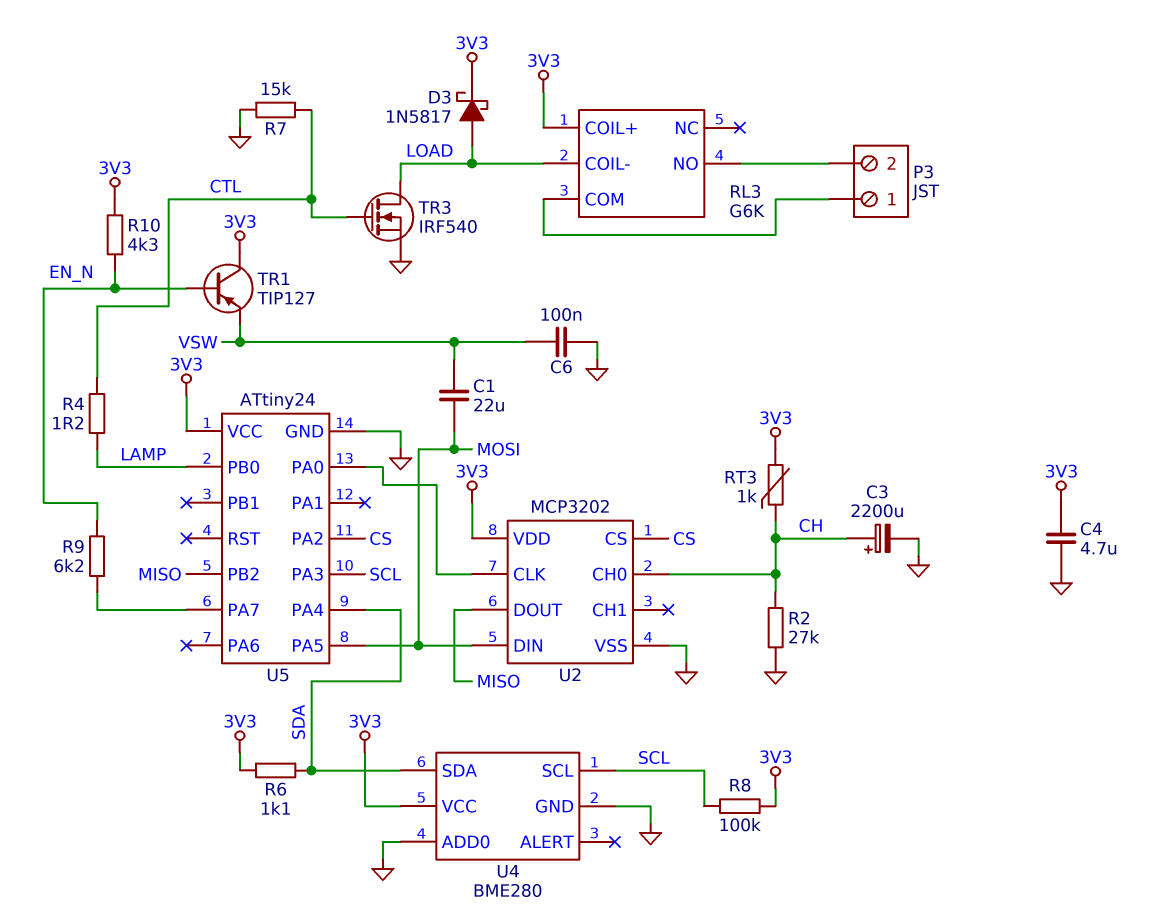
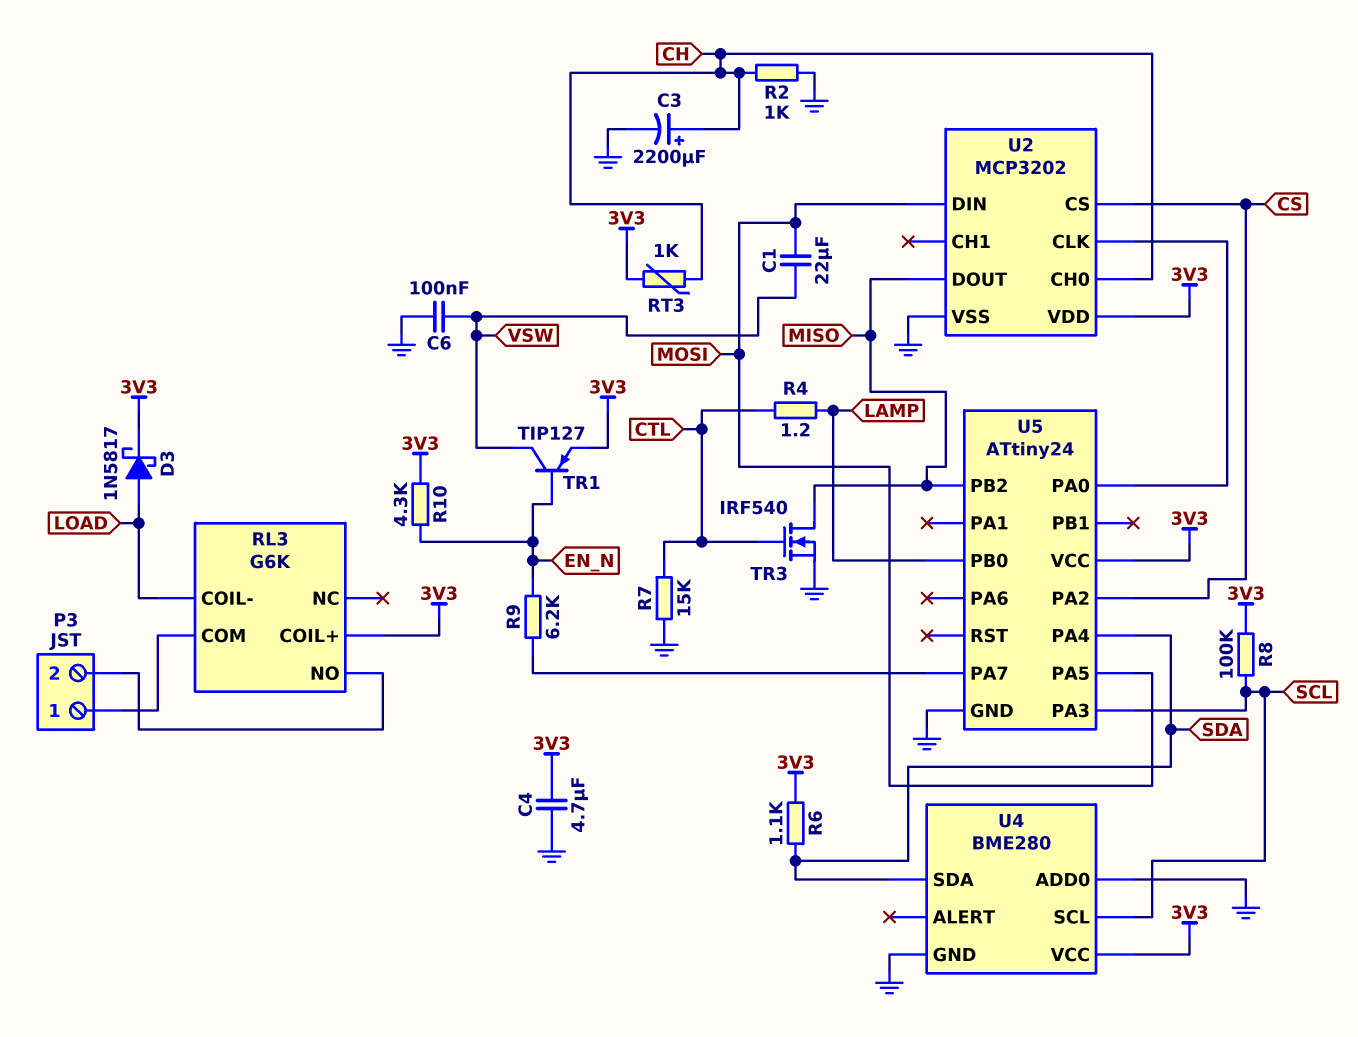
R2: 27k (CH, GND) -> 1k (CH, GND)
TR1: PNP TIP127 (B EN_N, C 3V3, E VSW) -> PNP TIP127 (B EN_N, C VSW, E 3V3)
TR3: NMOS IRF540 (G CTL, D LOAD, S GND) -> NMOS IRF540 (G CTL, D MISO, S GND)

